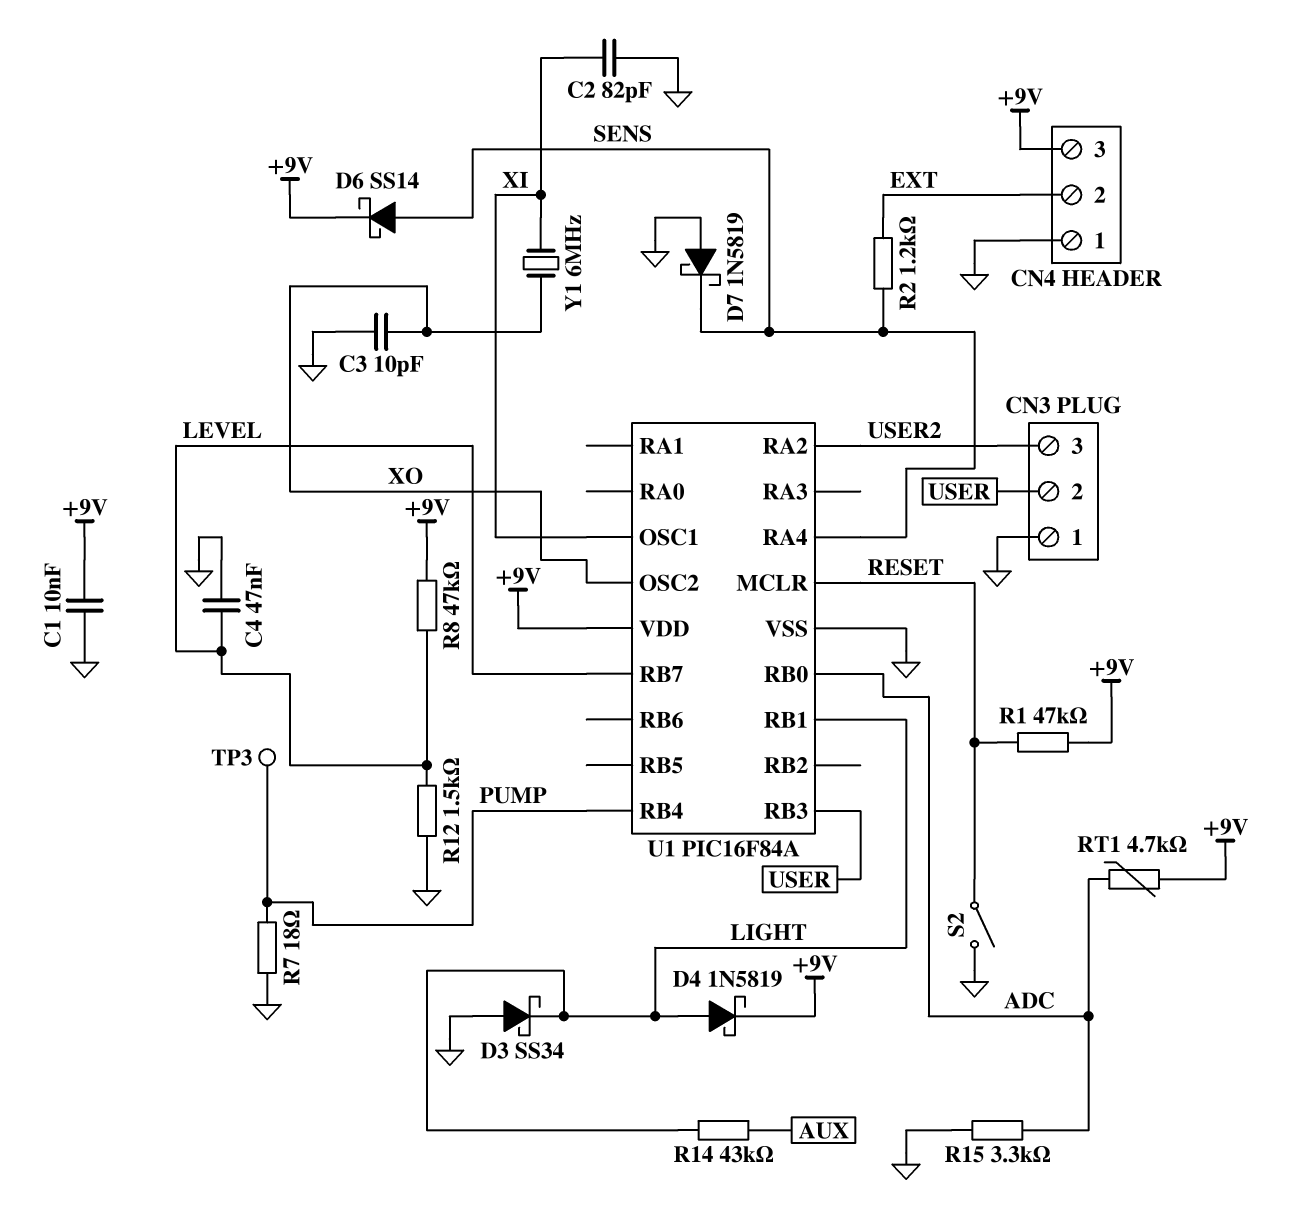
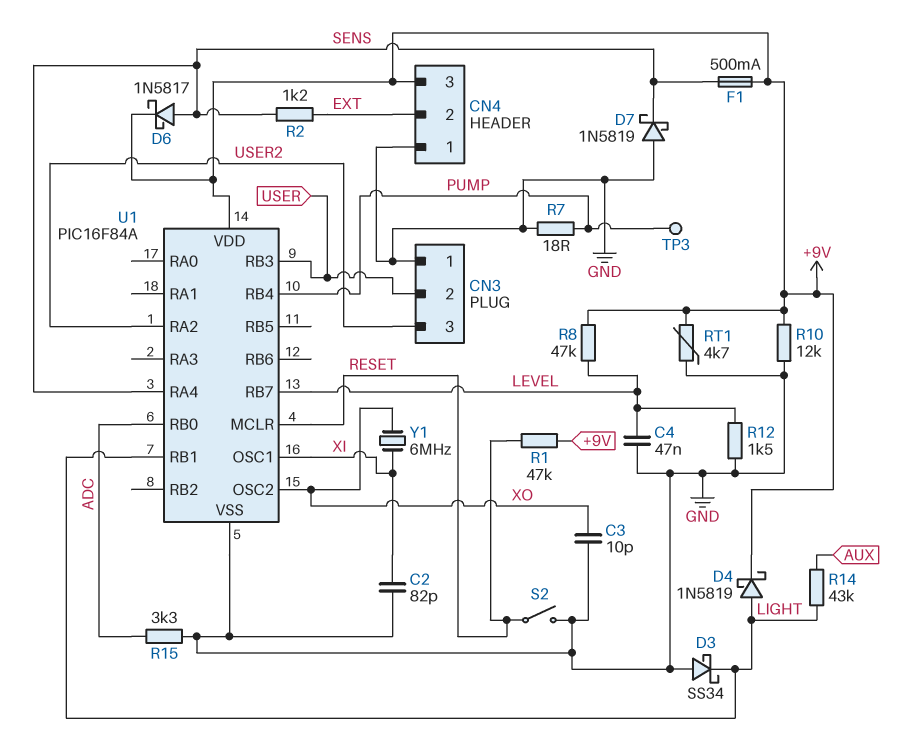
C1: 10nF (+9V, GND) -> none
D6: schottky SS14 (A SENS, K +9V) -> schottky 1N5817 (A SENS, K +9V)
F1: none -> 500mA (+9V, SENS)
R10: none -> 12k (+9V, GND)
RT1: 4.7k (+9V, ADC) -> 4.7k (+9V, GND)

